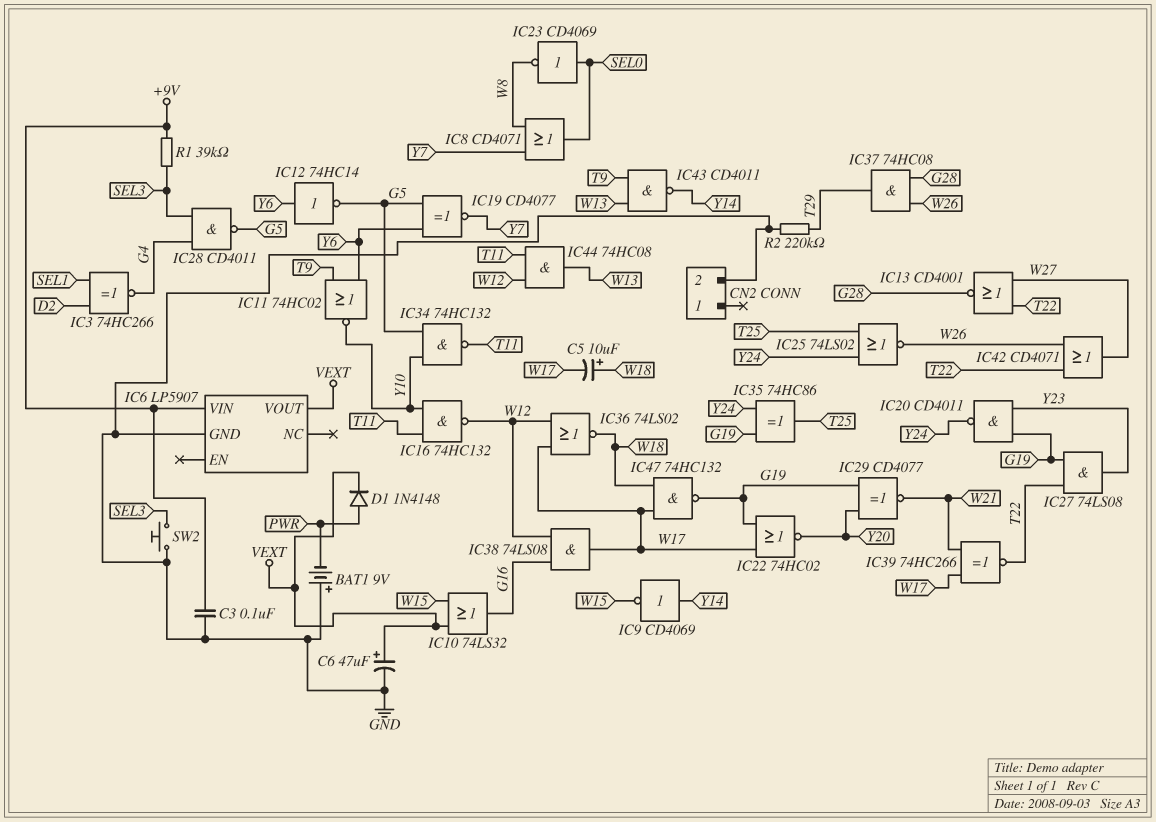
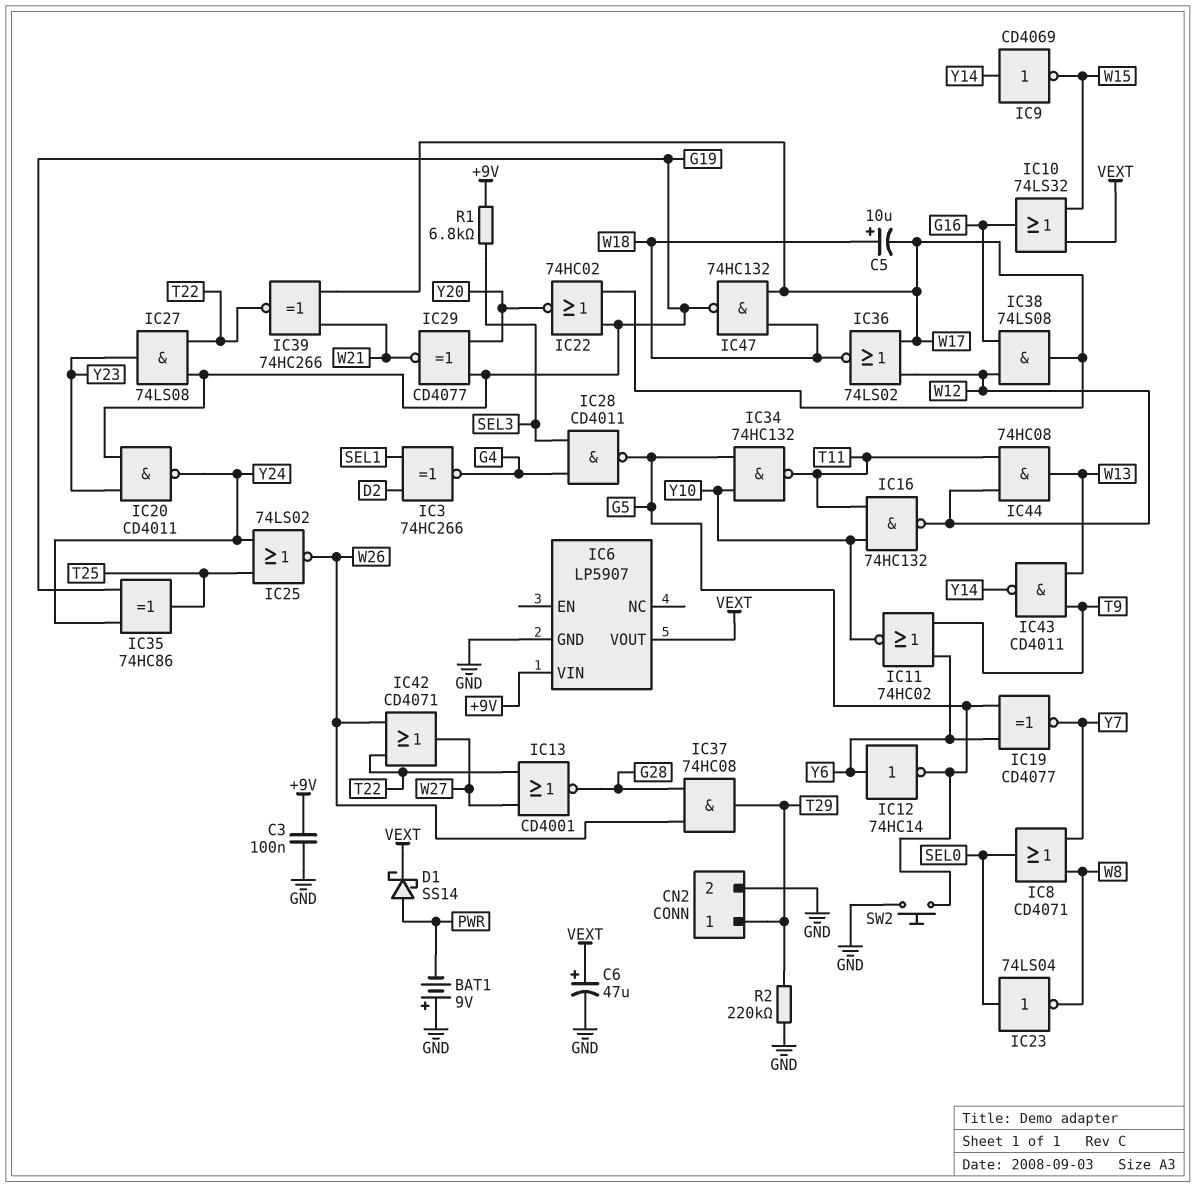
CN2 pin 1: none -> T29
D1: diode 1N4148 (A PWR, K VEXT) -> schottky SS14 (A PWR, K VEXT)
IC23: NOT CD4069 (in SEL0, out W8) -> NOT 74LS04 (in SEL0, out W8)
R1: 39k (+9V, SEL3) -> 6.8k (+9V, SEL3)
SW2: button (GND, SEL3) -> button (G5, GND)

